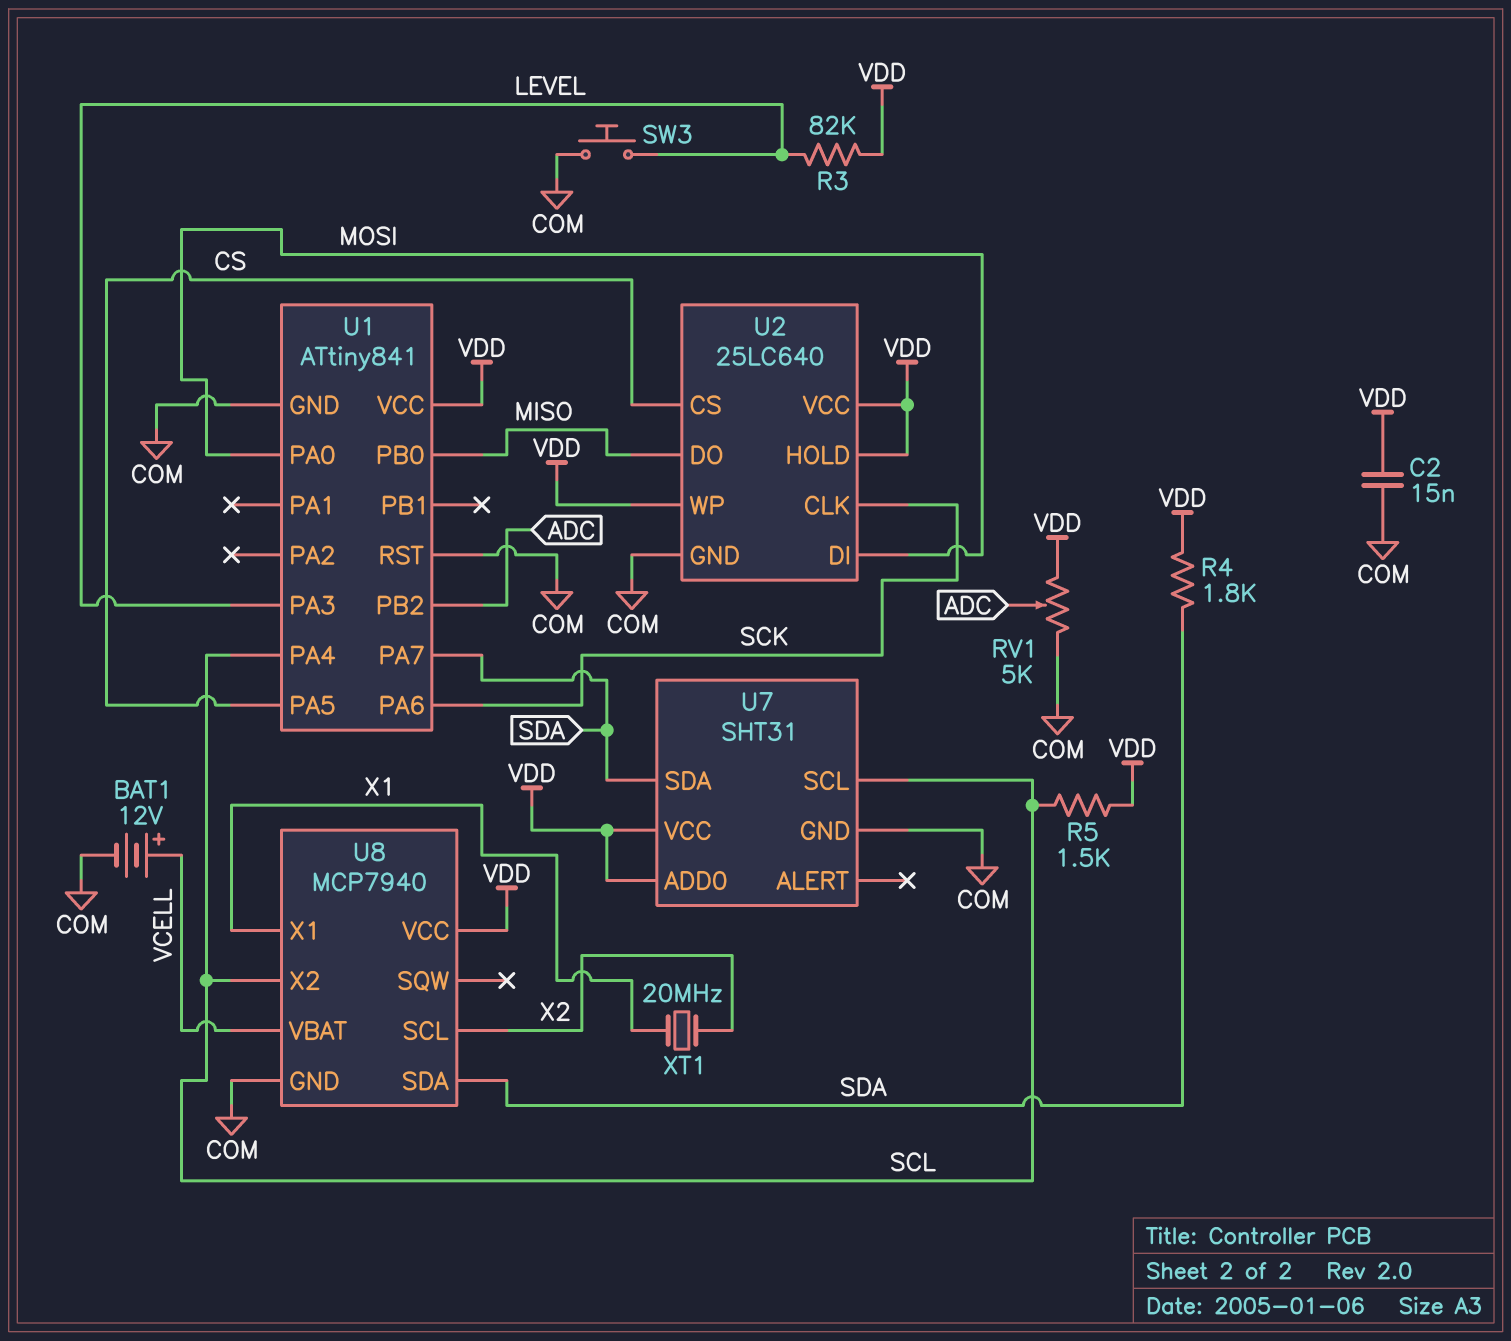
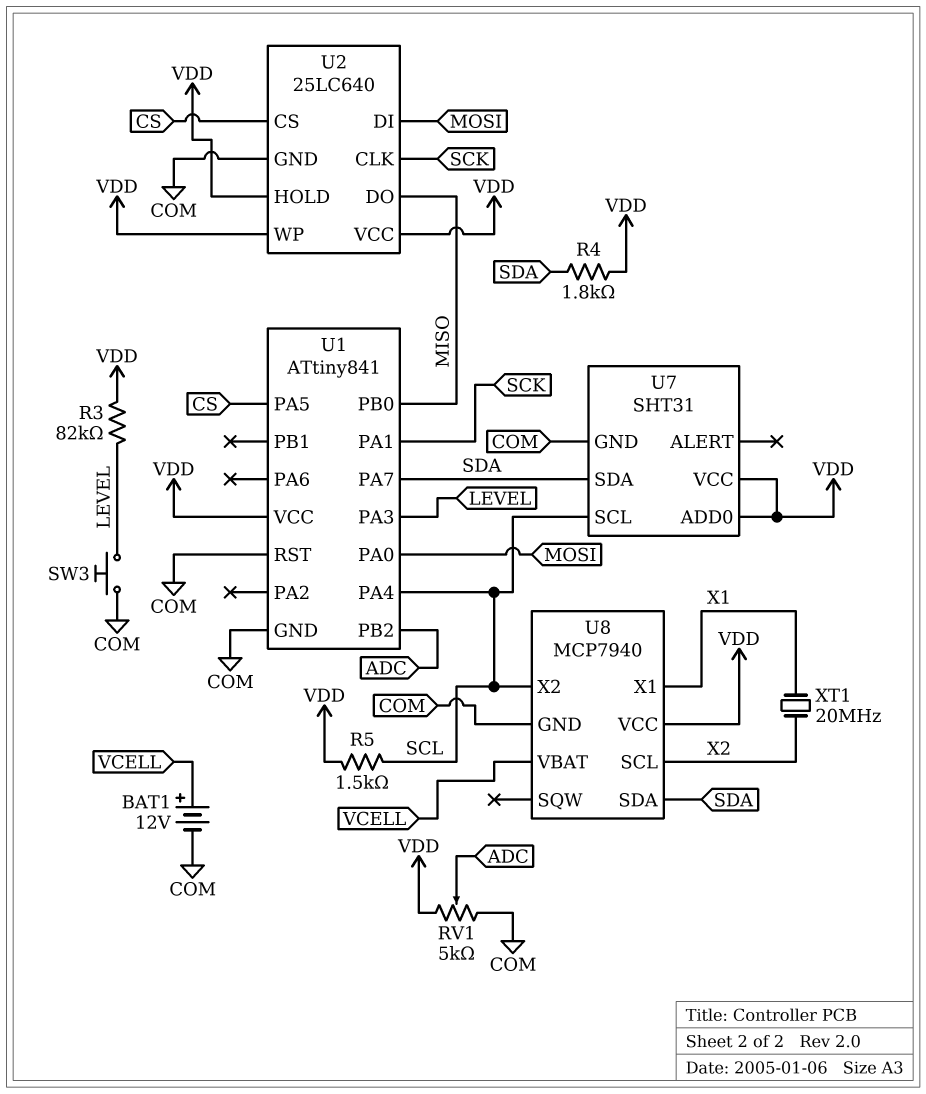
C2: 15nF (COM, VDD) -> none
U1 pin PA1: none -> SCK
U1 pin PA6: SCK -> none

